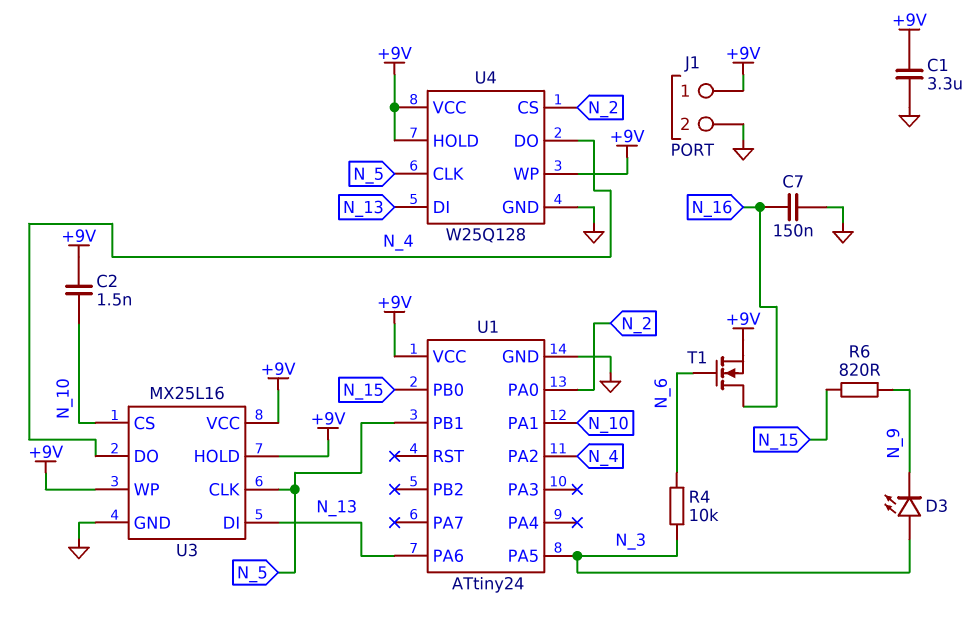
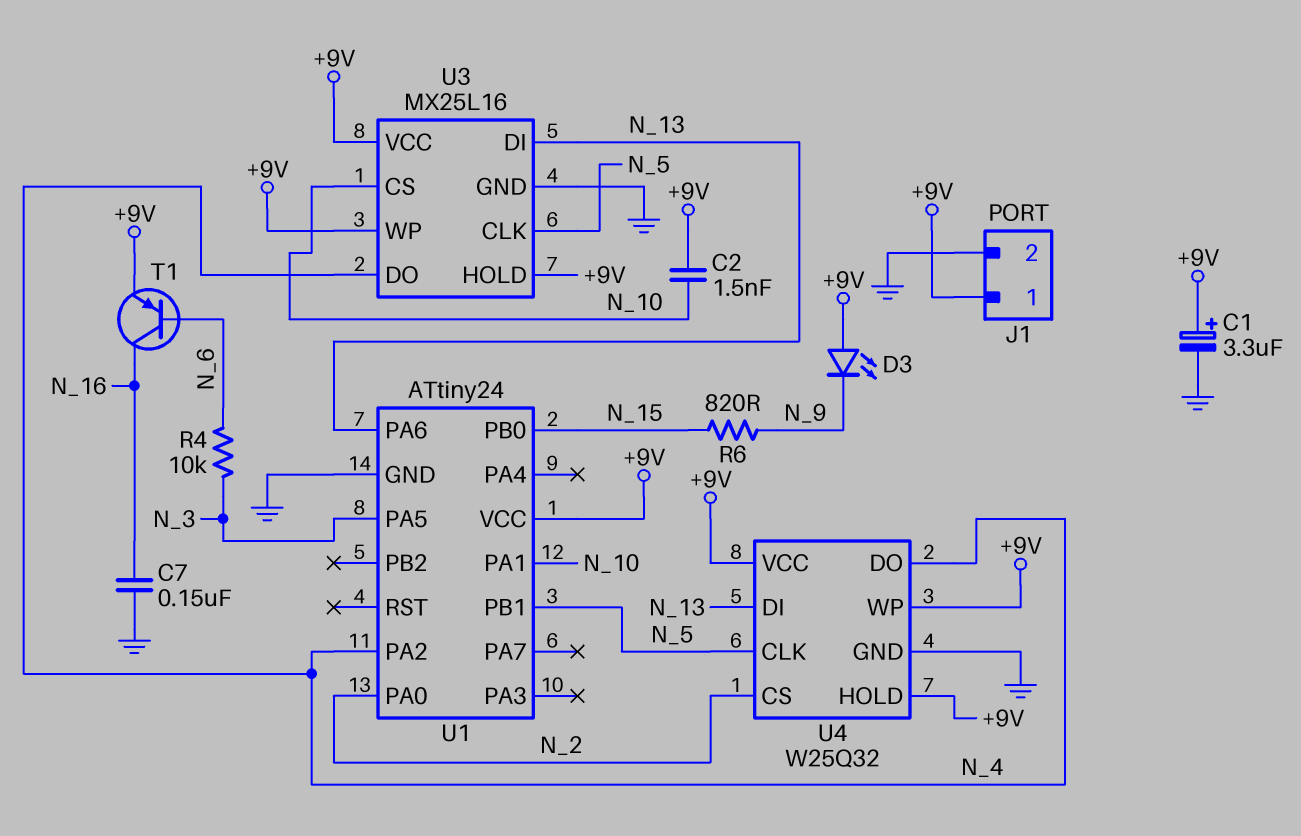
C1: 3.3uF (+9V, GND) -> 3.3uF (plus +9V, minus GND)
D3: LED (A N_3, K N_9) -> LED (A +9V, K N_9)
T1: NMOS (G N_6, D N_16, S +9V) -> PNP (B N_6, C N_16, E +9V)
U4: W25Q128 -> W25Q32

